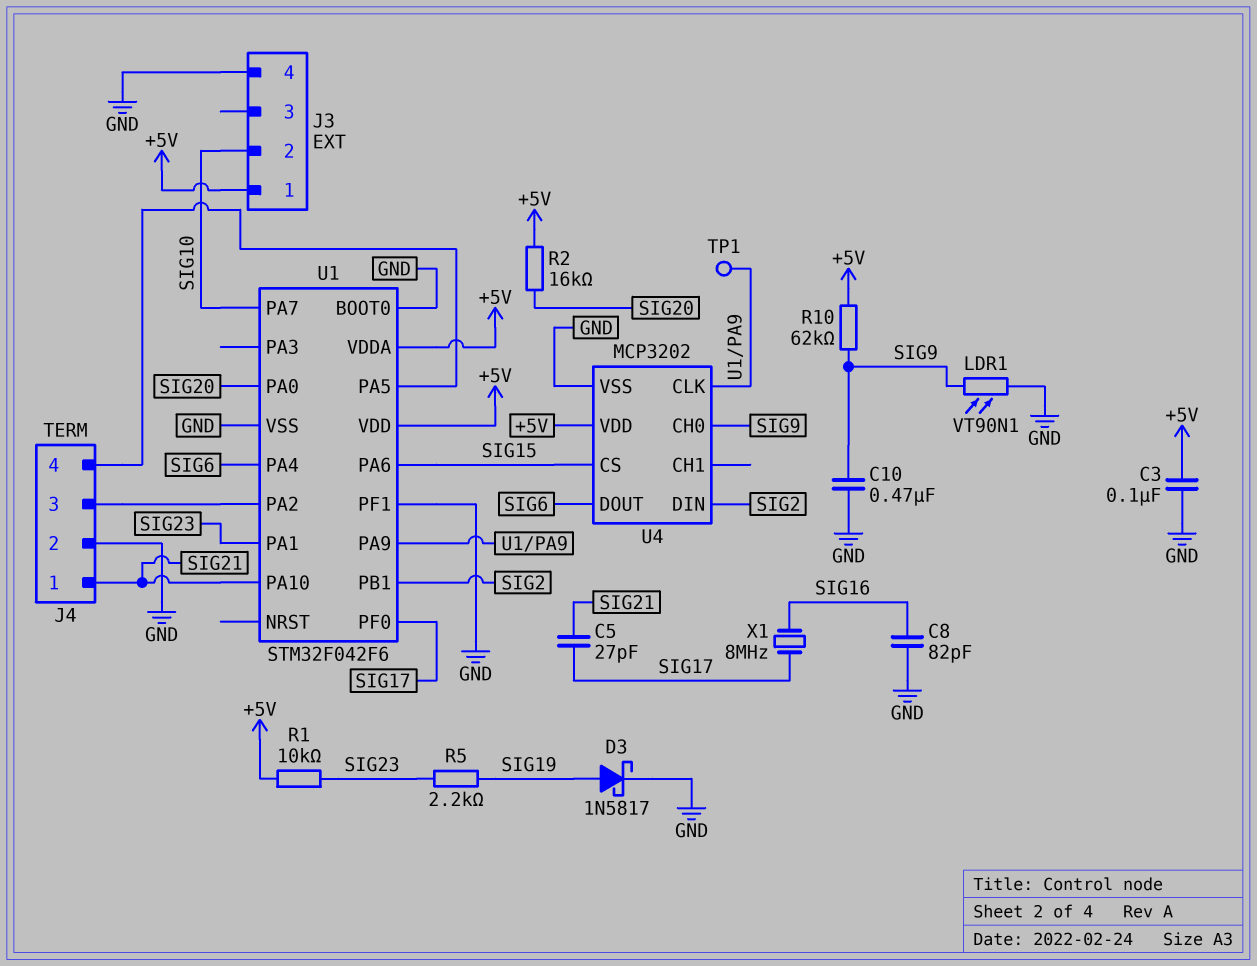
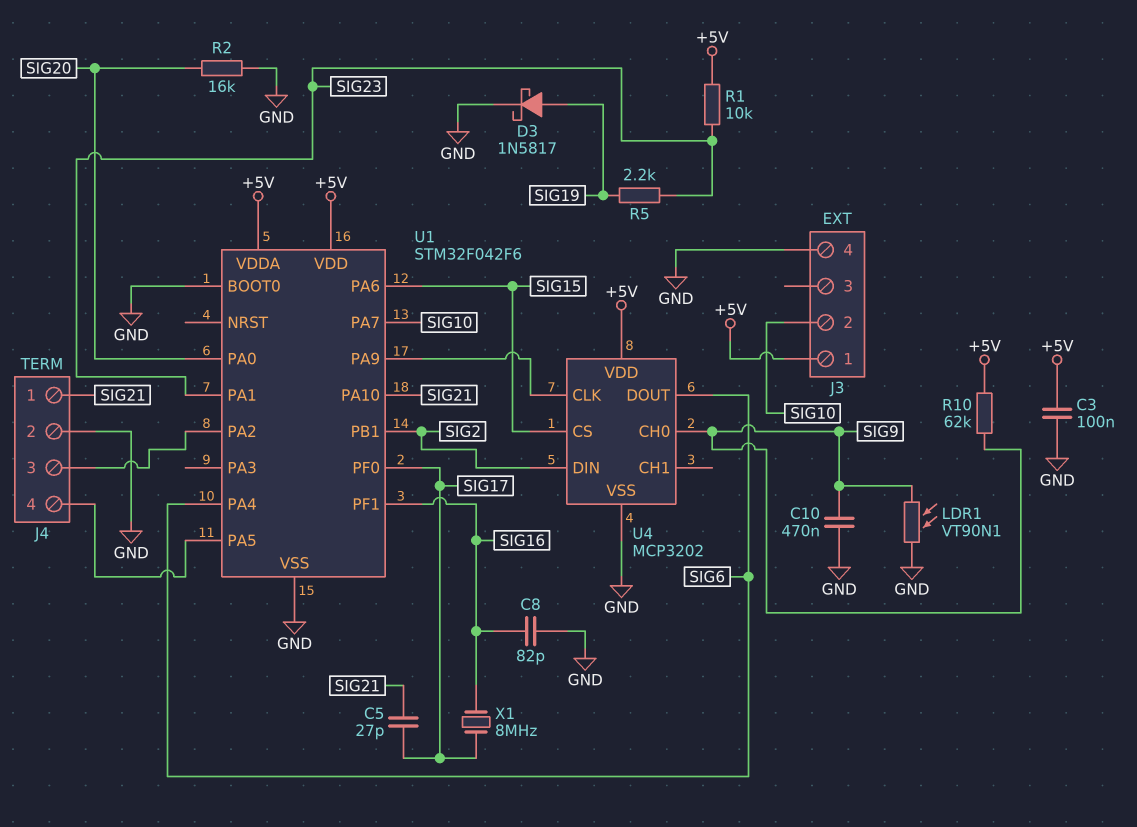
R2: 16k (+5V, SIG20) -> 16k (GND, SIG20)
TP1: test point (U1/PA9) -> none
U1 pin PF1: GND -> SIG16

